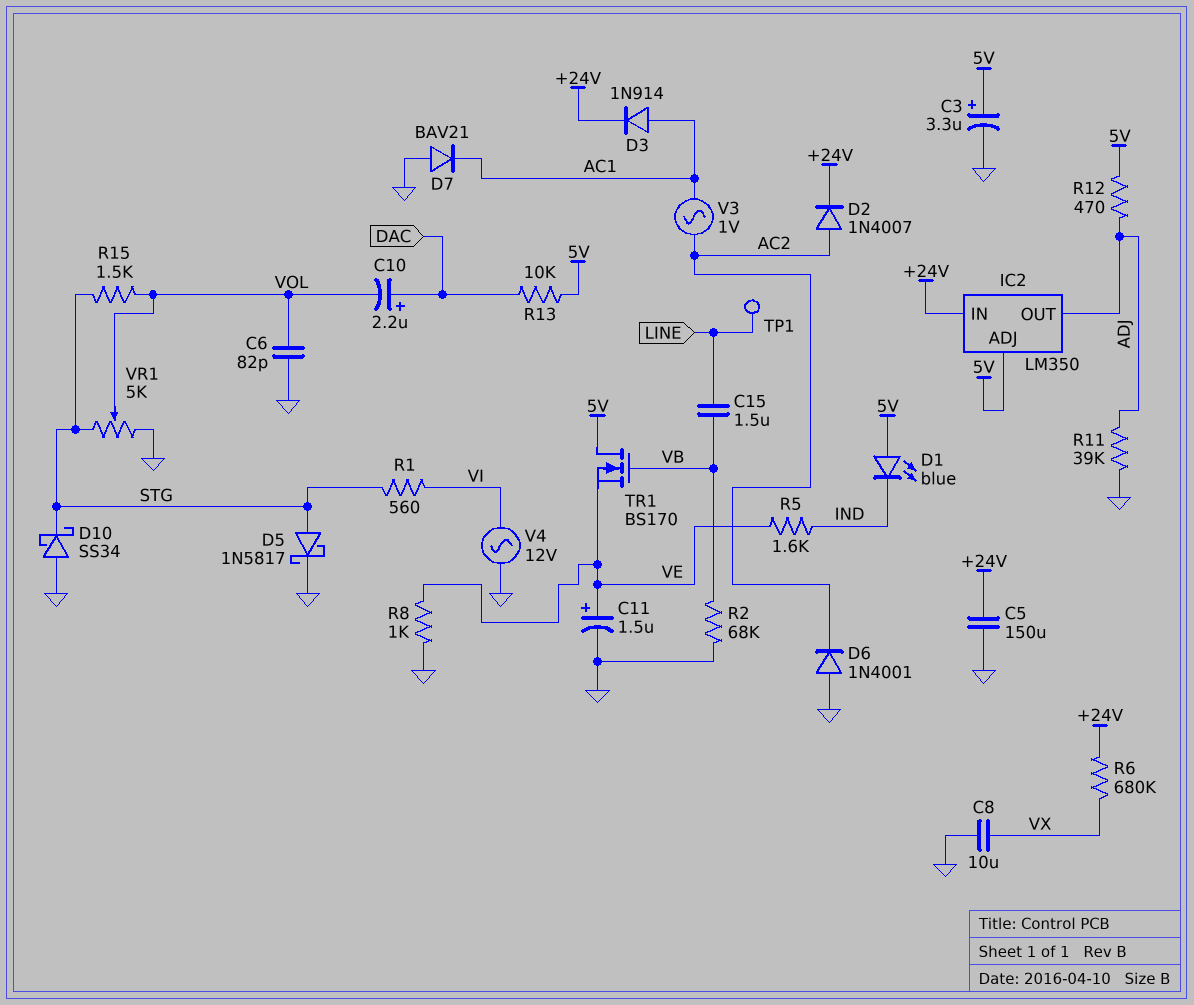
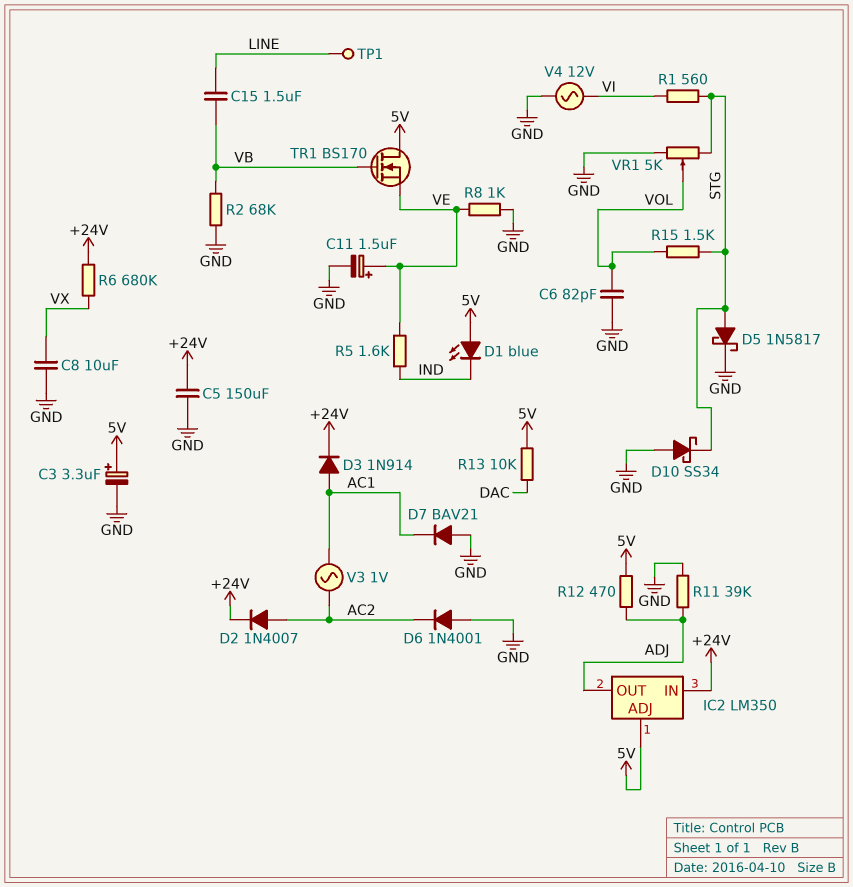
C10: 2.2uF (plus DAC, minus VOL) -> none

